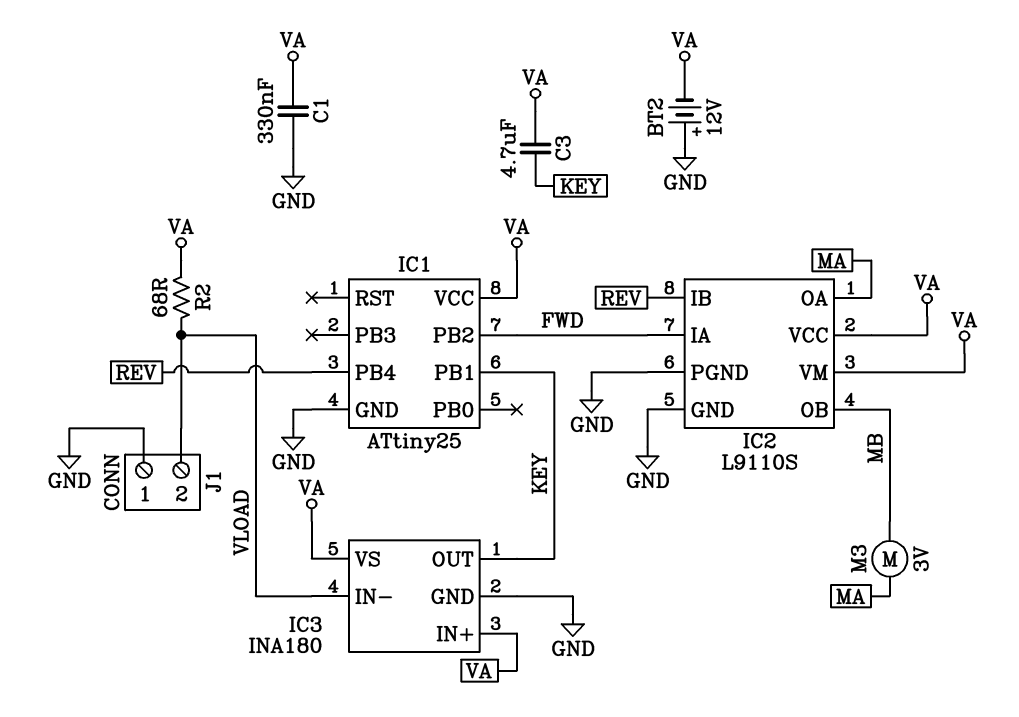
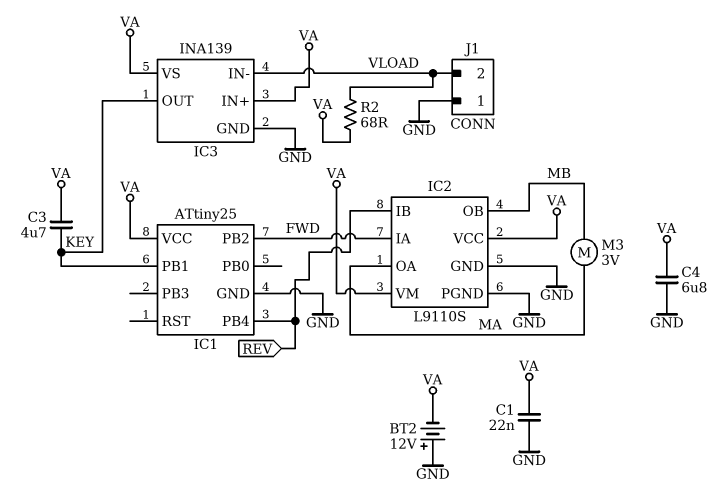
C1: 330nF (GND, VA) -> 22nF (GND, VA)
C4: none -> 6.8uF (GND, VA)
IC3: INA180 -> INA139

